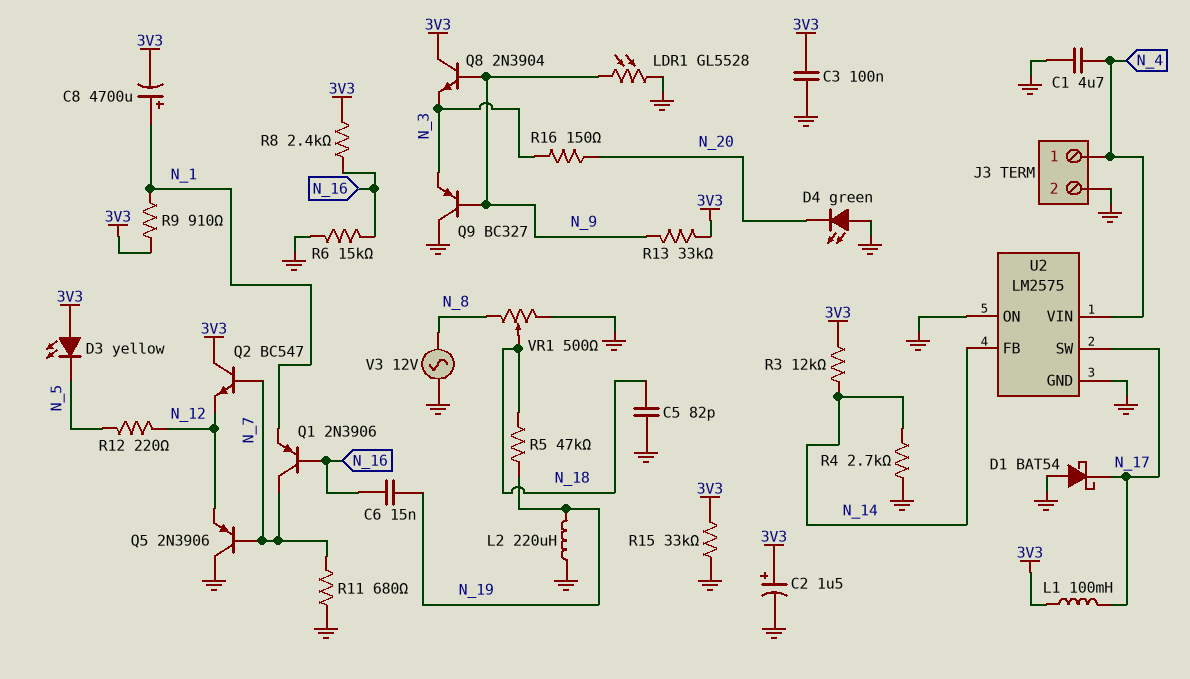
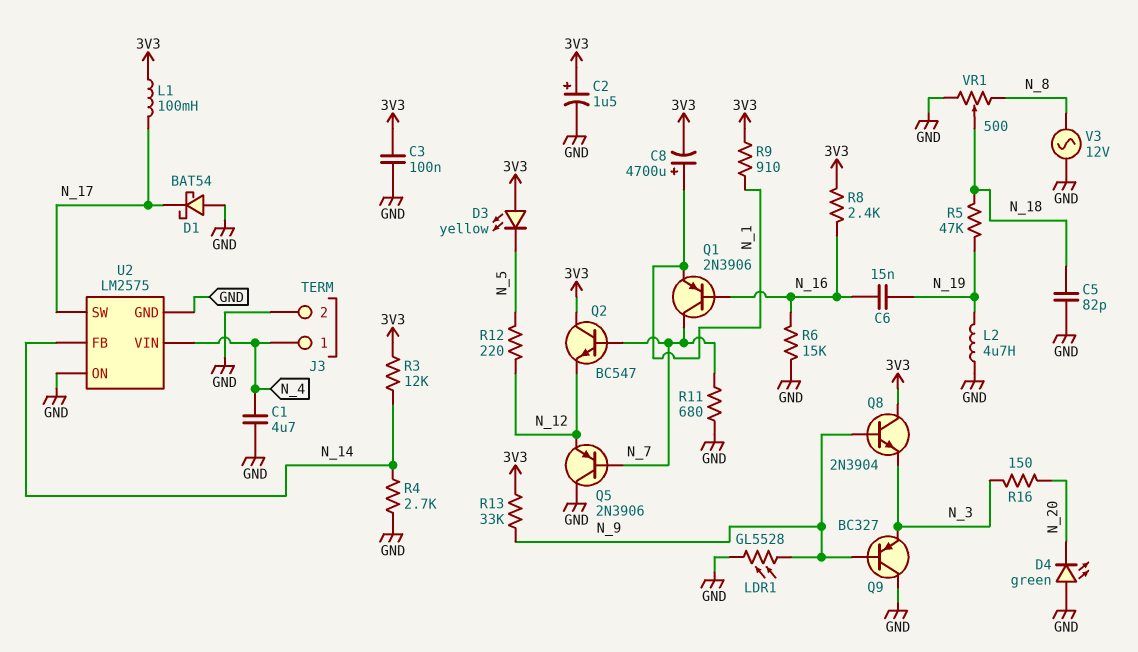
L2: 220uH (GND, N_19) -> 4.7uH (GND, N_19)
R15: 33k (3V3, GND) -> none

